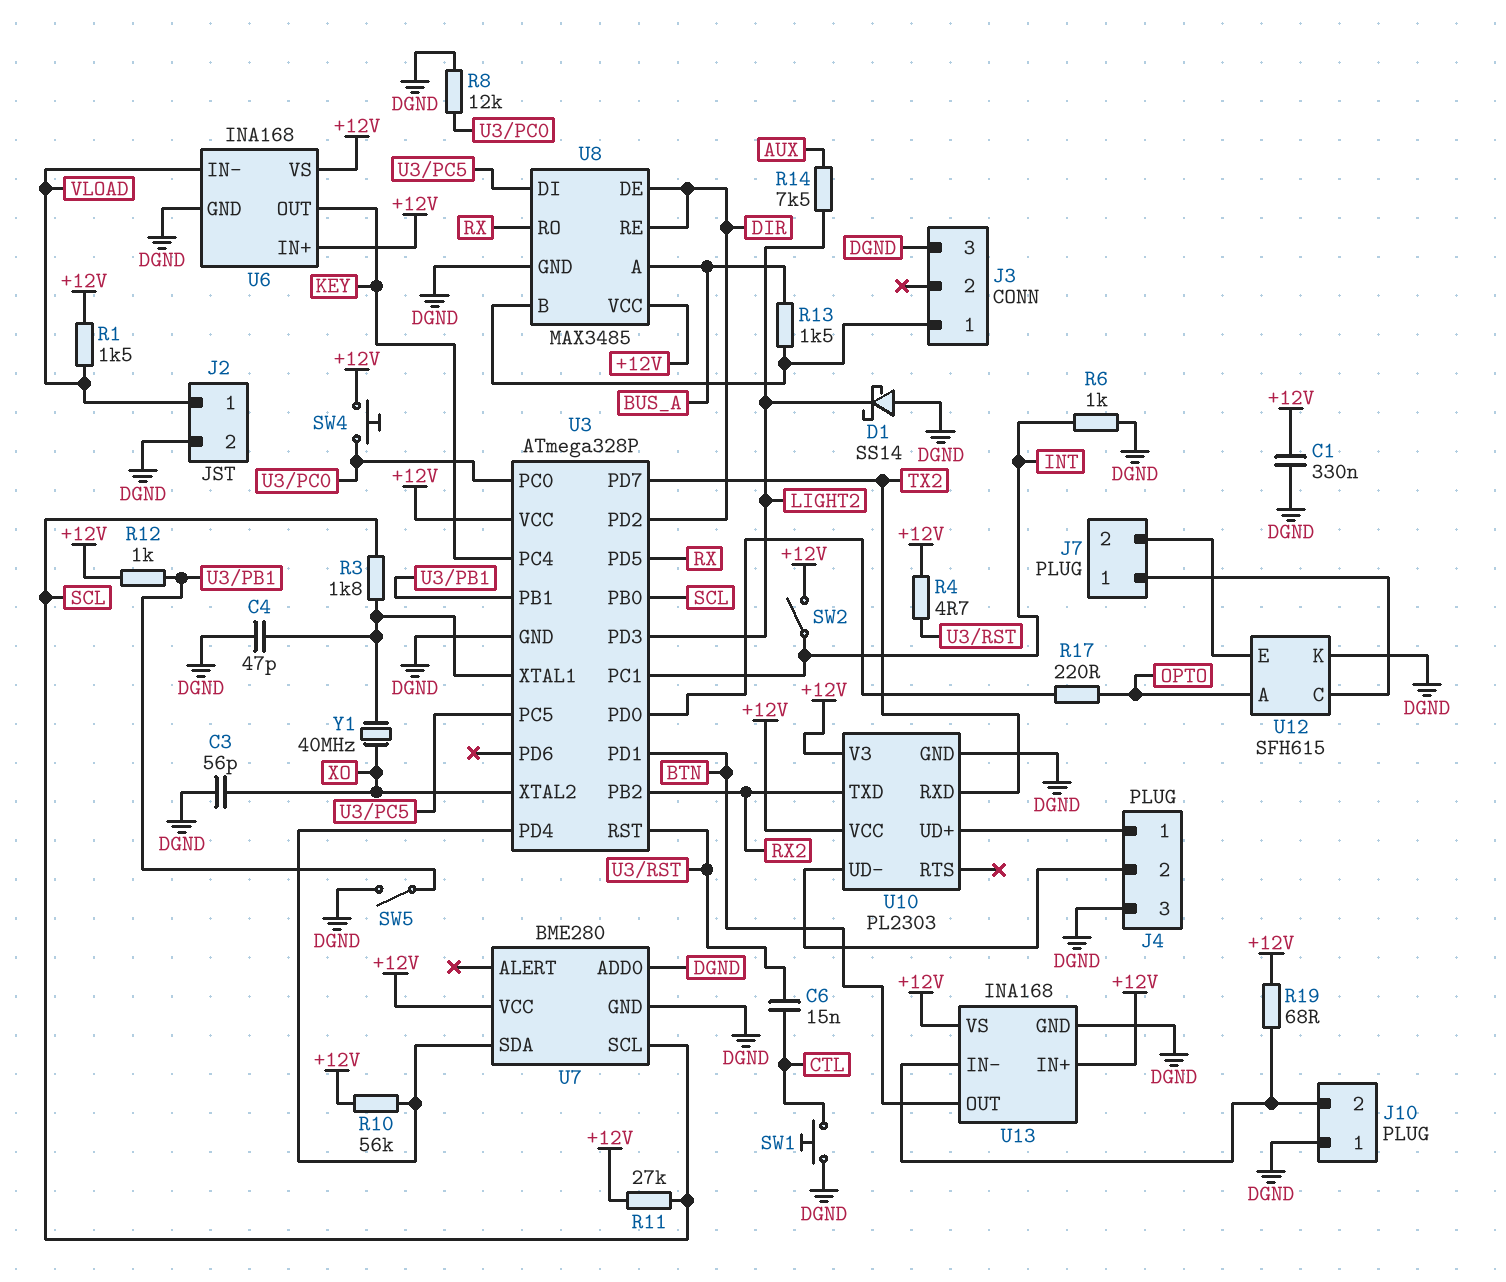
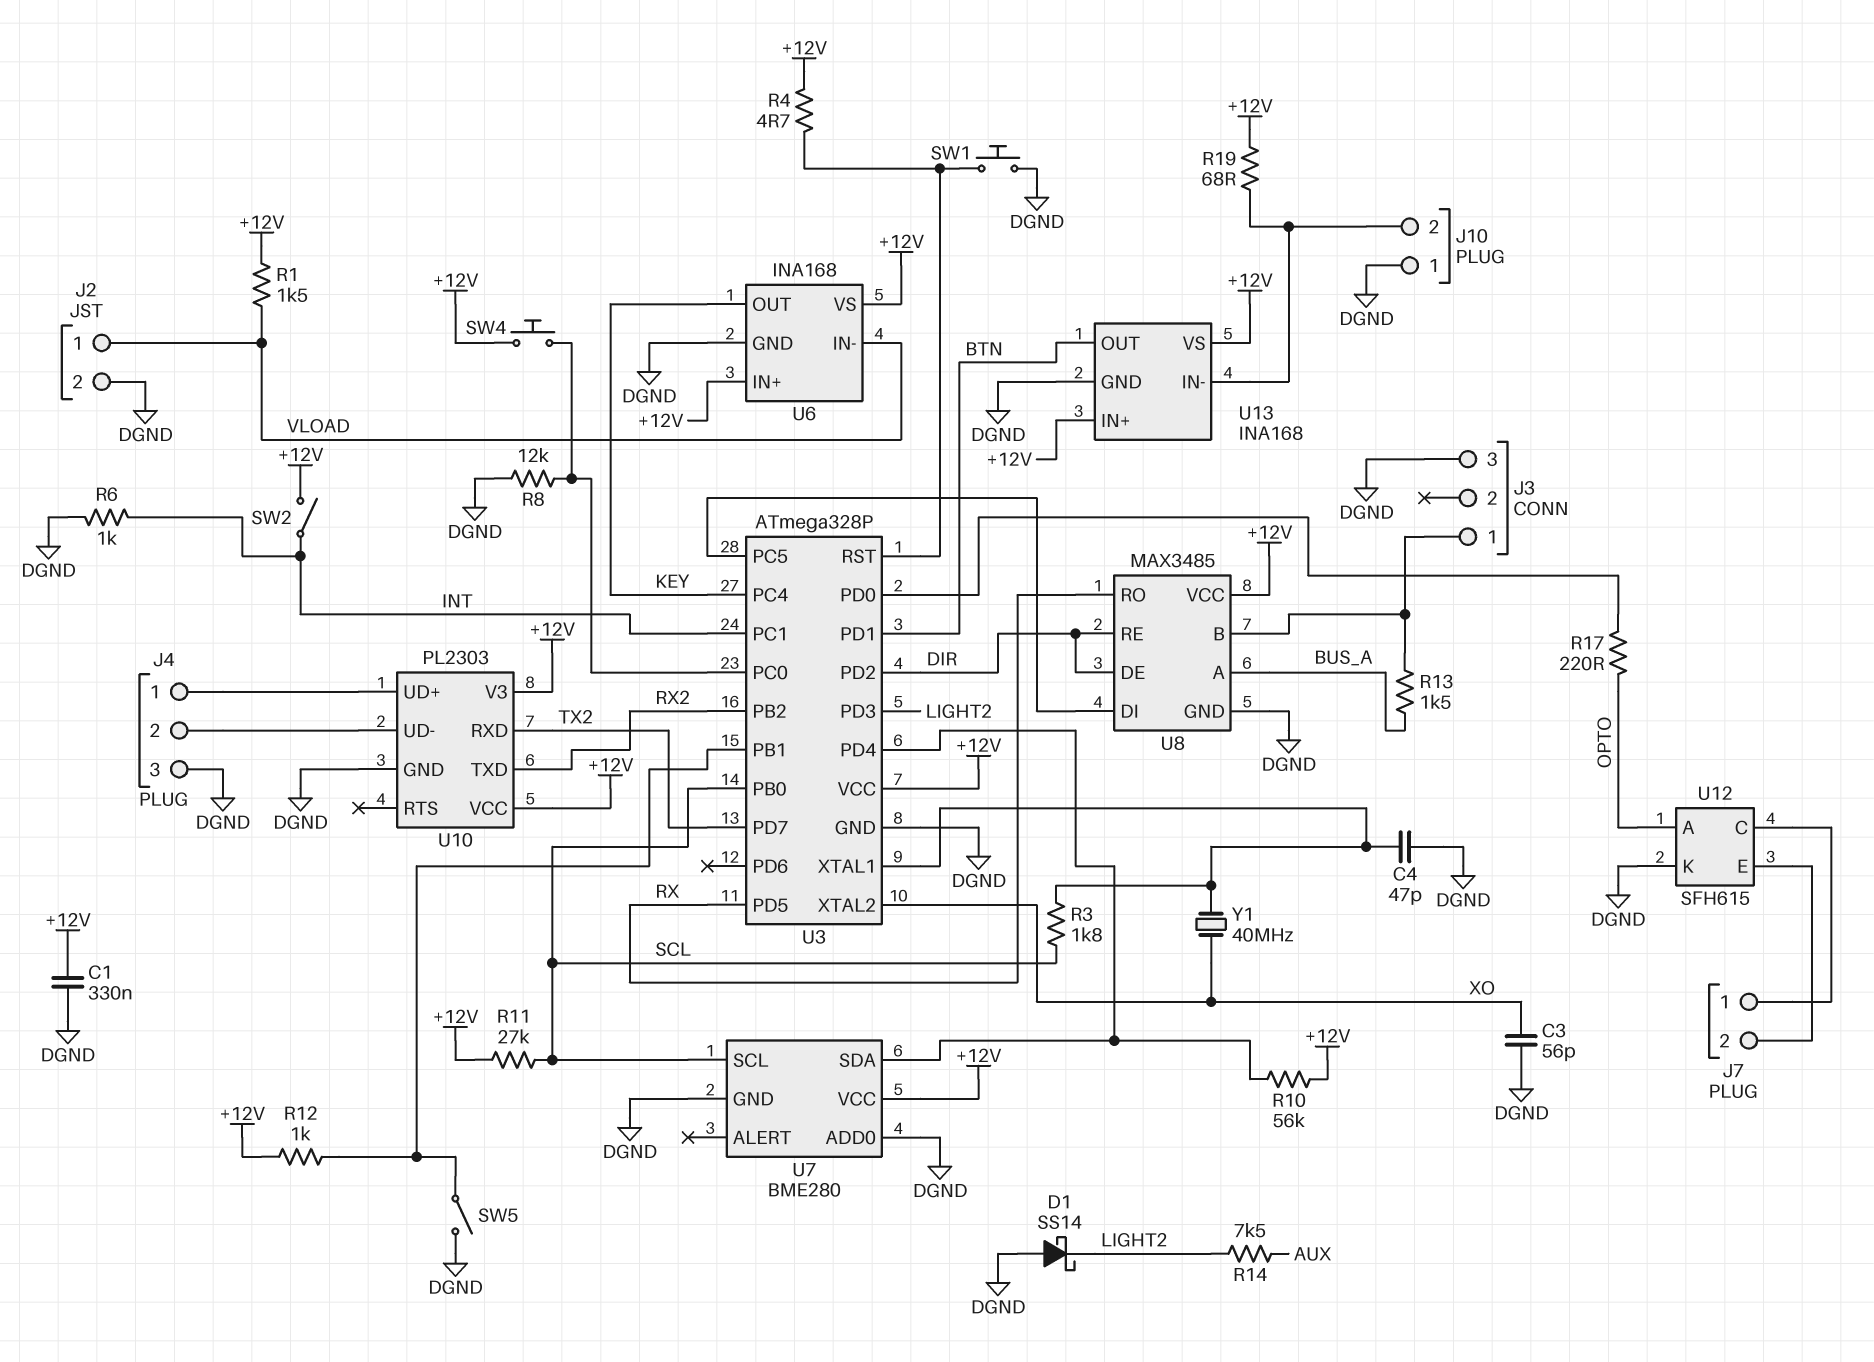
C6: 15nF (CTL, U3/RST) -> none
SW1: button (CTL, DGND) -> button (DGND, U3/RST)

